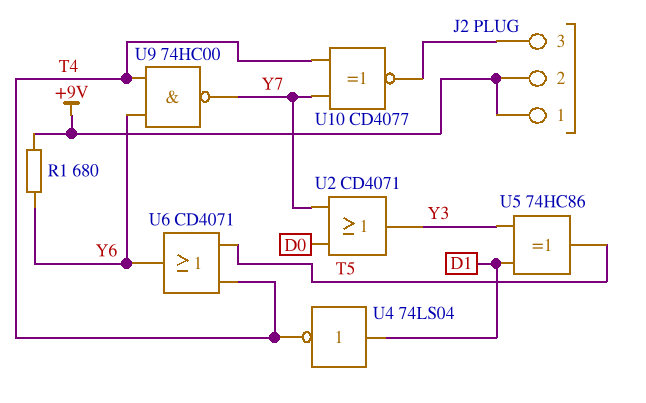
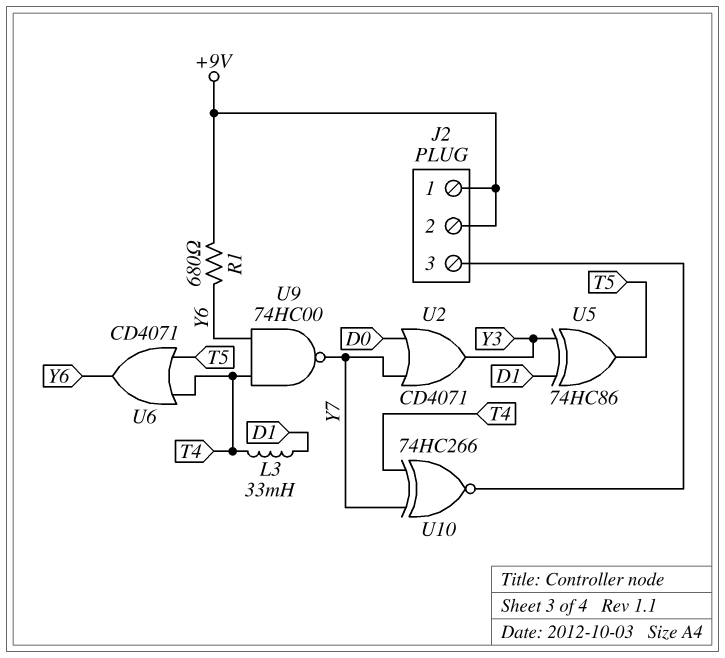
L3: none -> 33mH (D1, T4)
U4: NOT 74LS04 (in D1, out T4) -> none
U10: XNOR CD4077 (in T4, in Y7, out J2/3) -> XNOR 74HC266 (in T4, in Y7, out J2/3)

